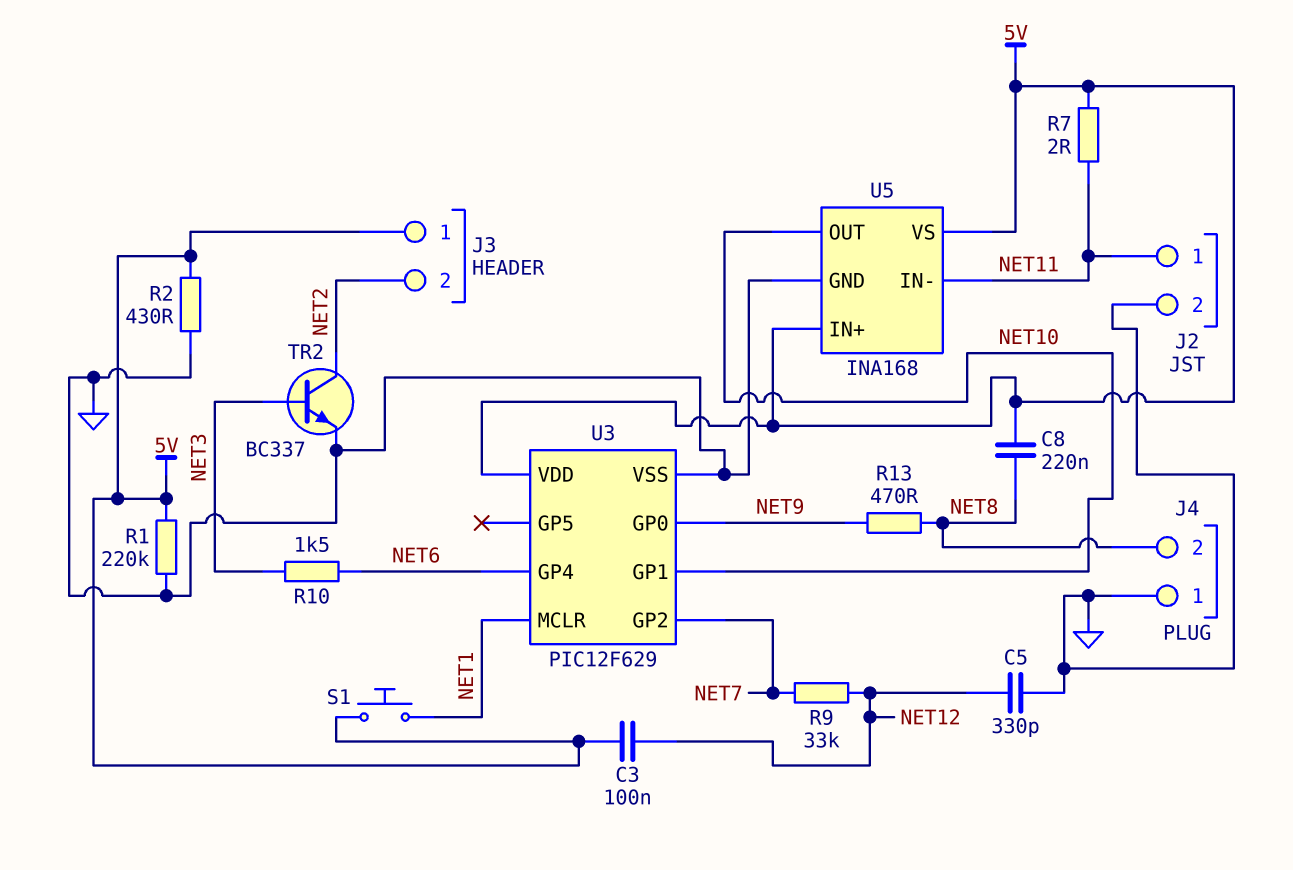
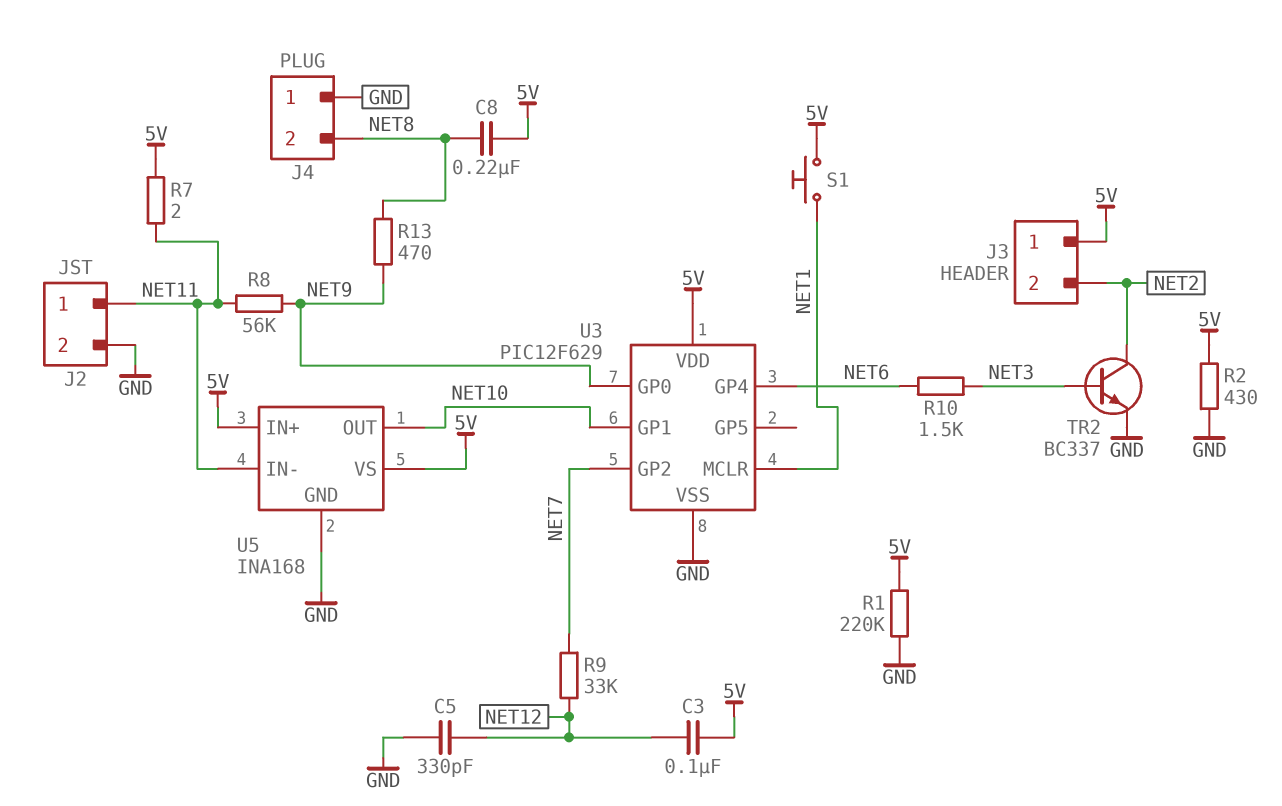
R8: none -> 56k (NET9, NET11)

